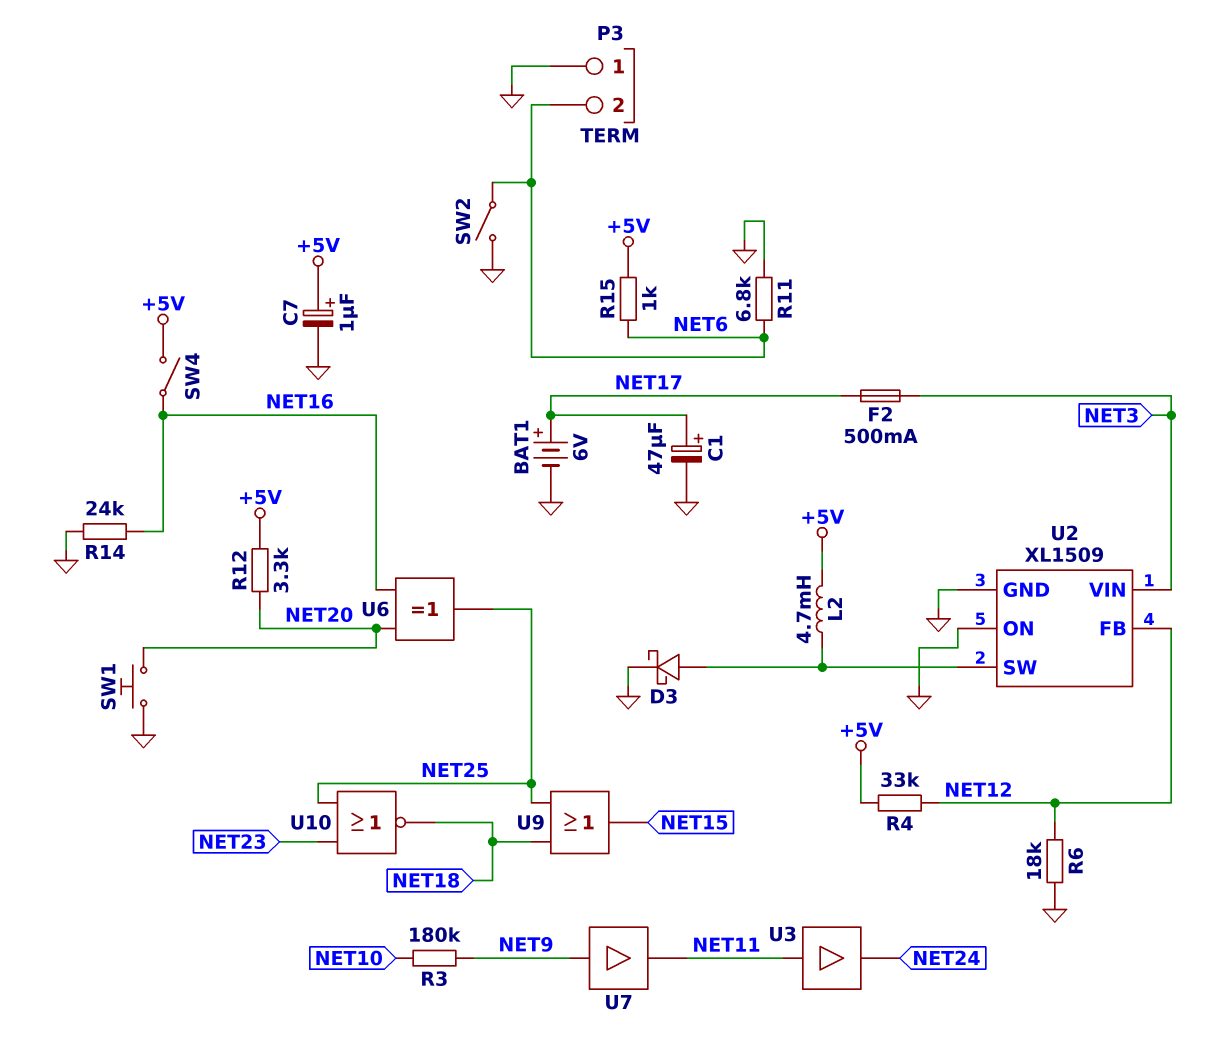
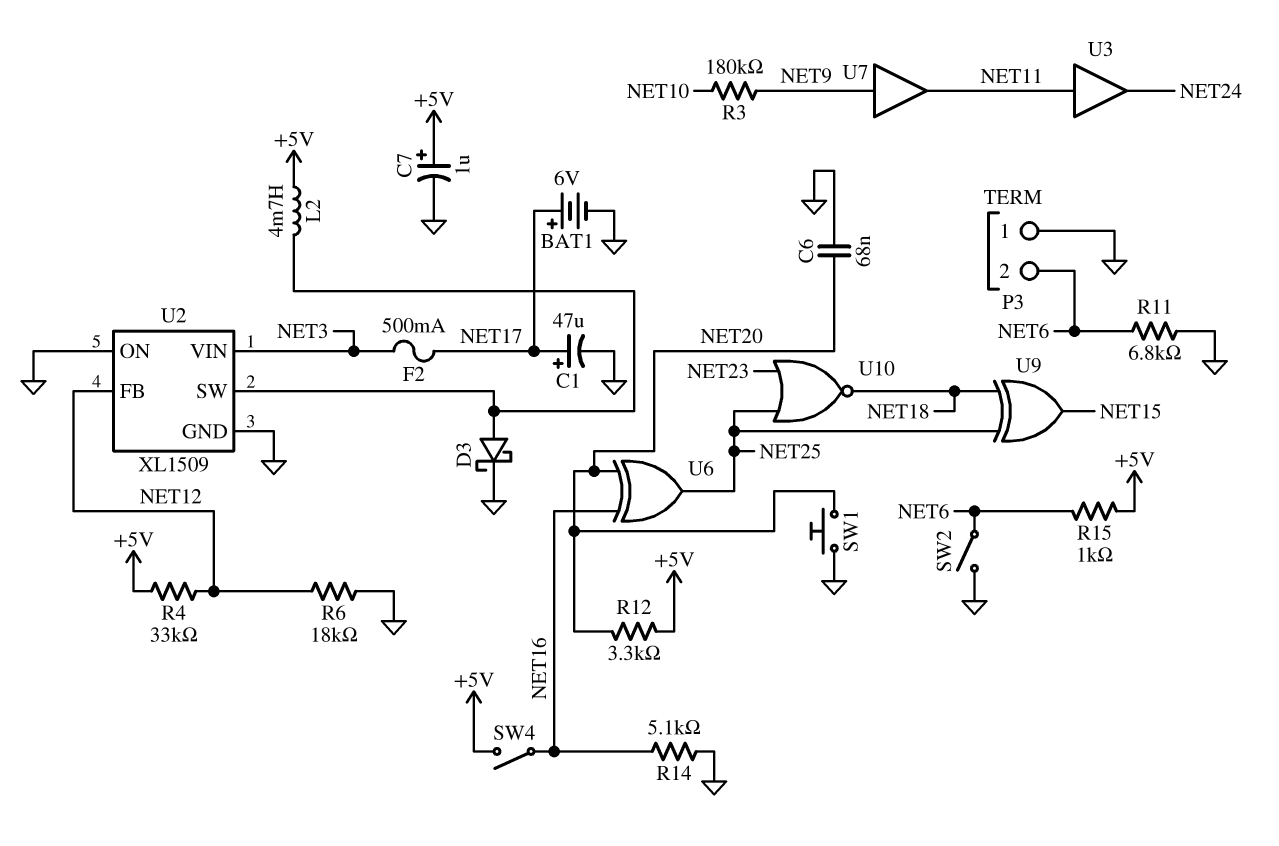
C6: none -> 68nF (GND, NET20)
R14: 24k (GND, NET16) -> 5.1k (GND, NET16)
U9: OR (in NET18, in NET25, out NET15) -> XOR (in NET18, in NET25, out NET15)

